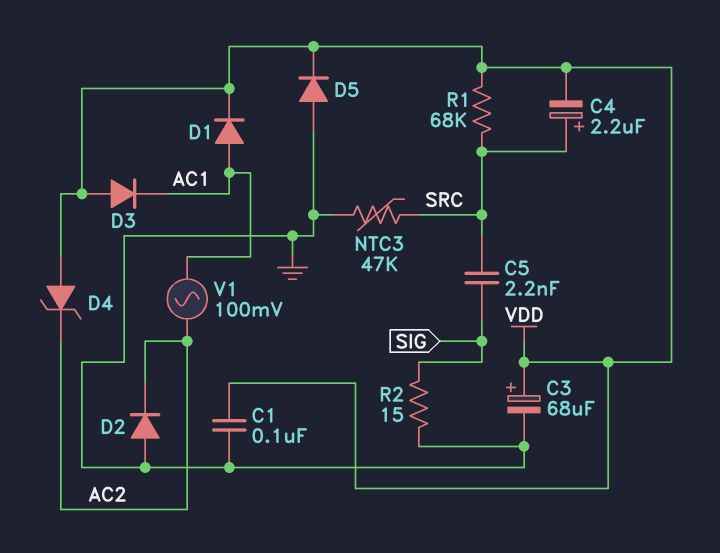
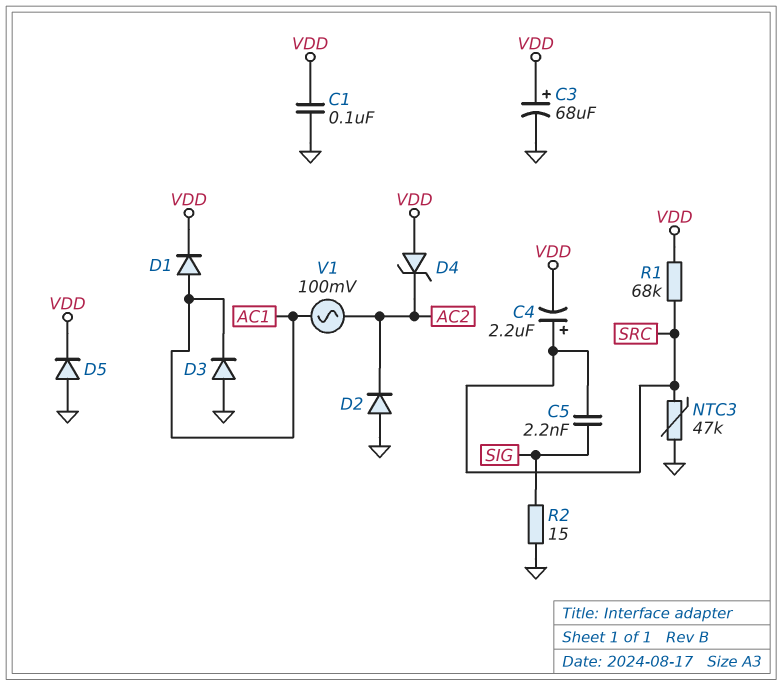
D3: diode (A VDD, K AC1) -> diode (A GND, K AC1)

